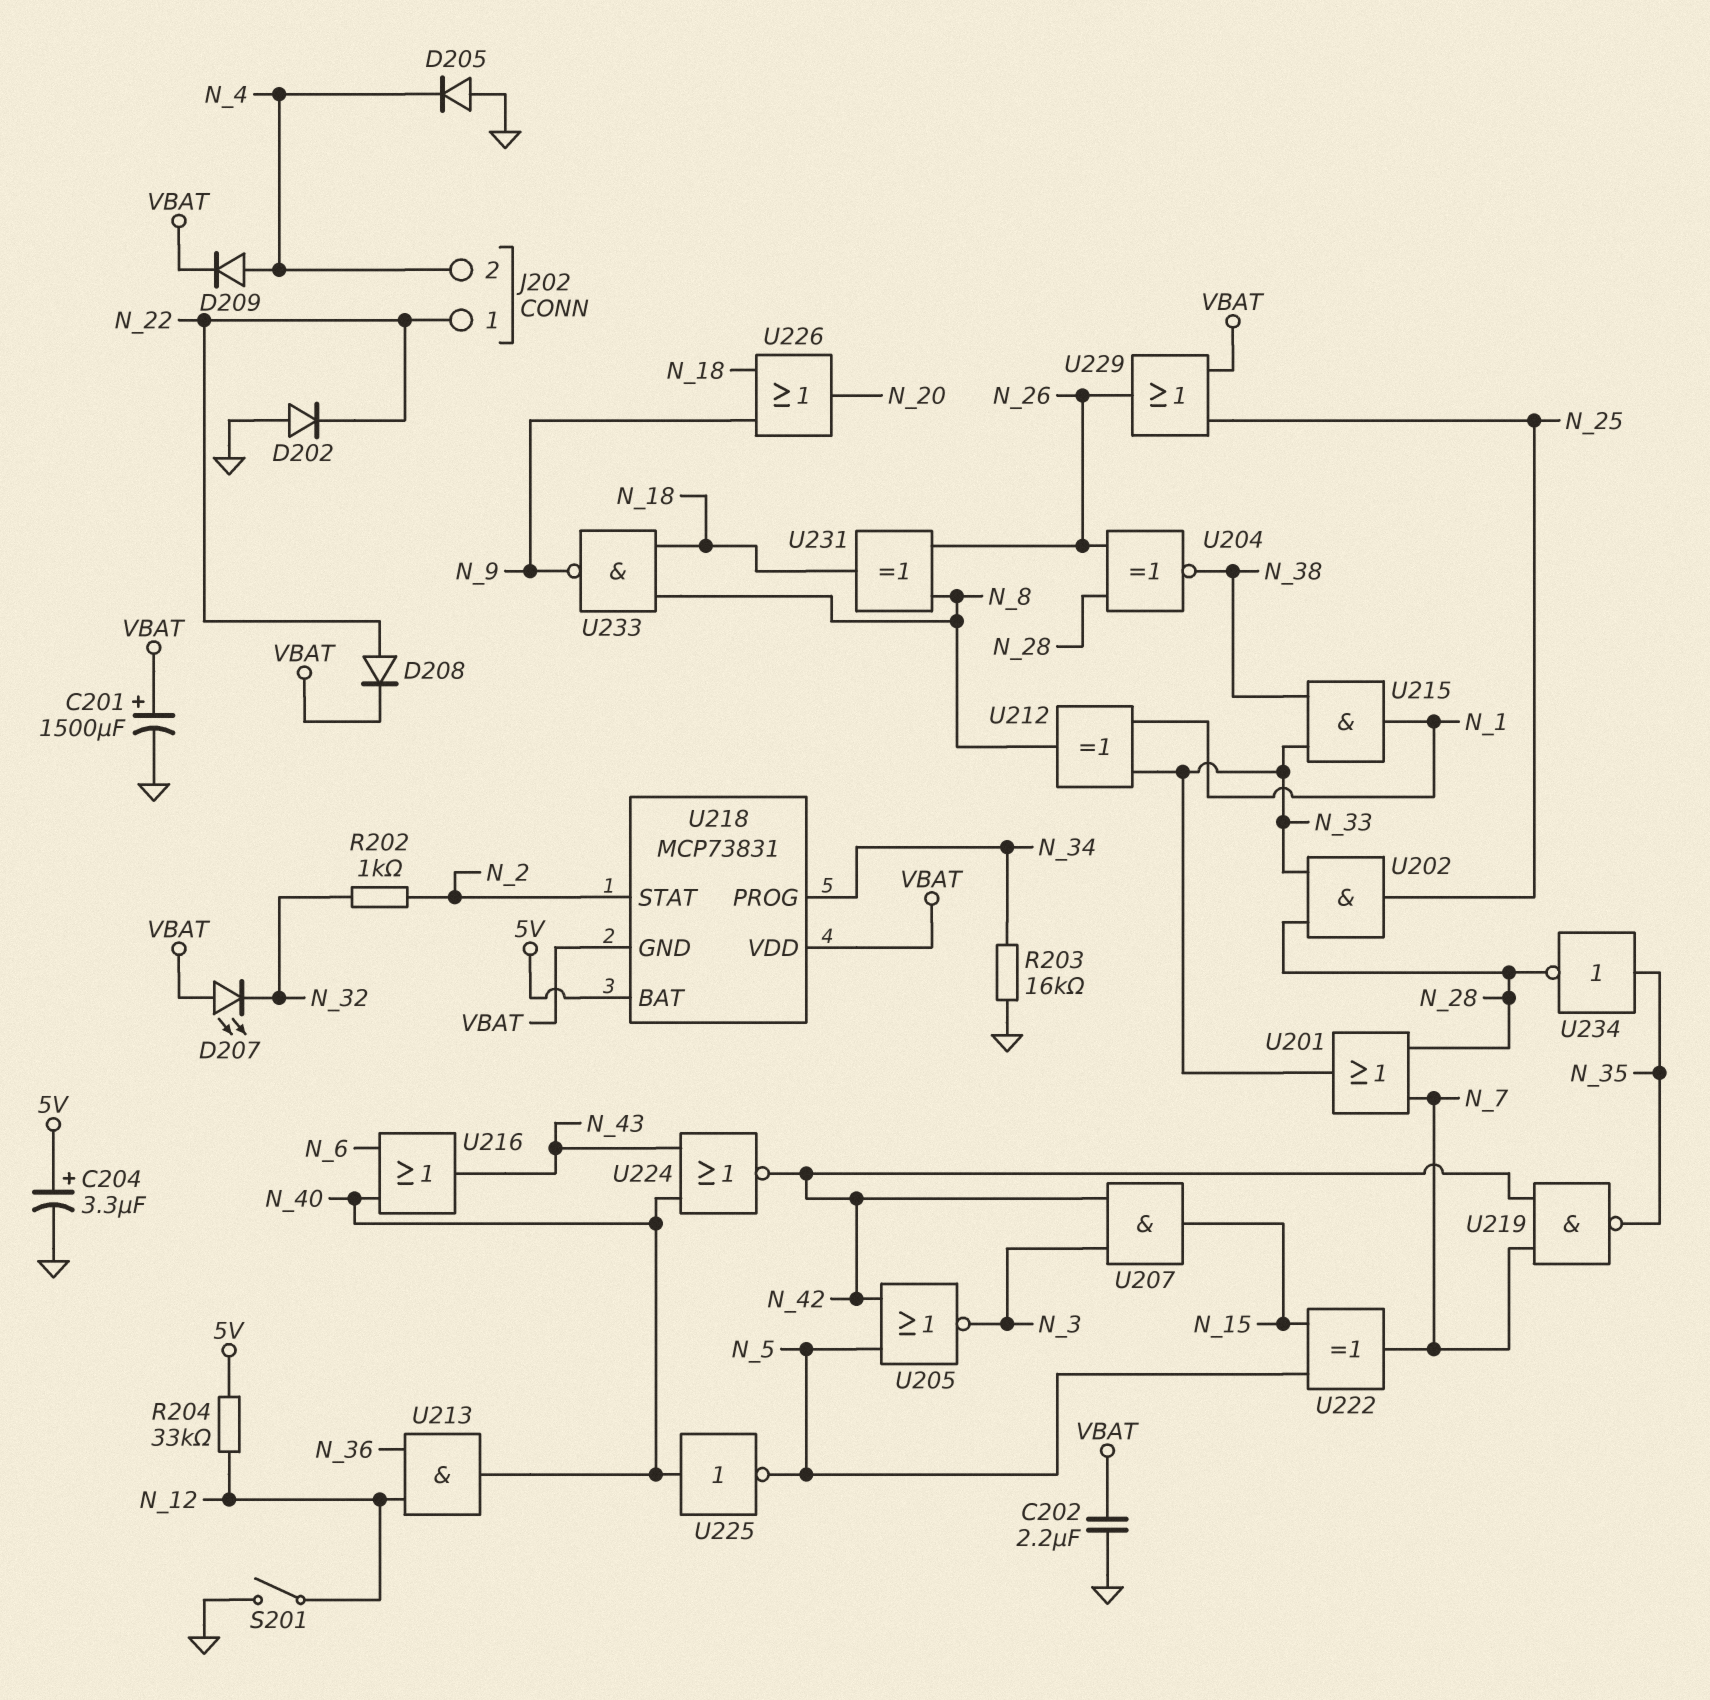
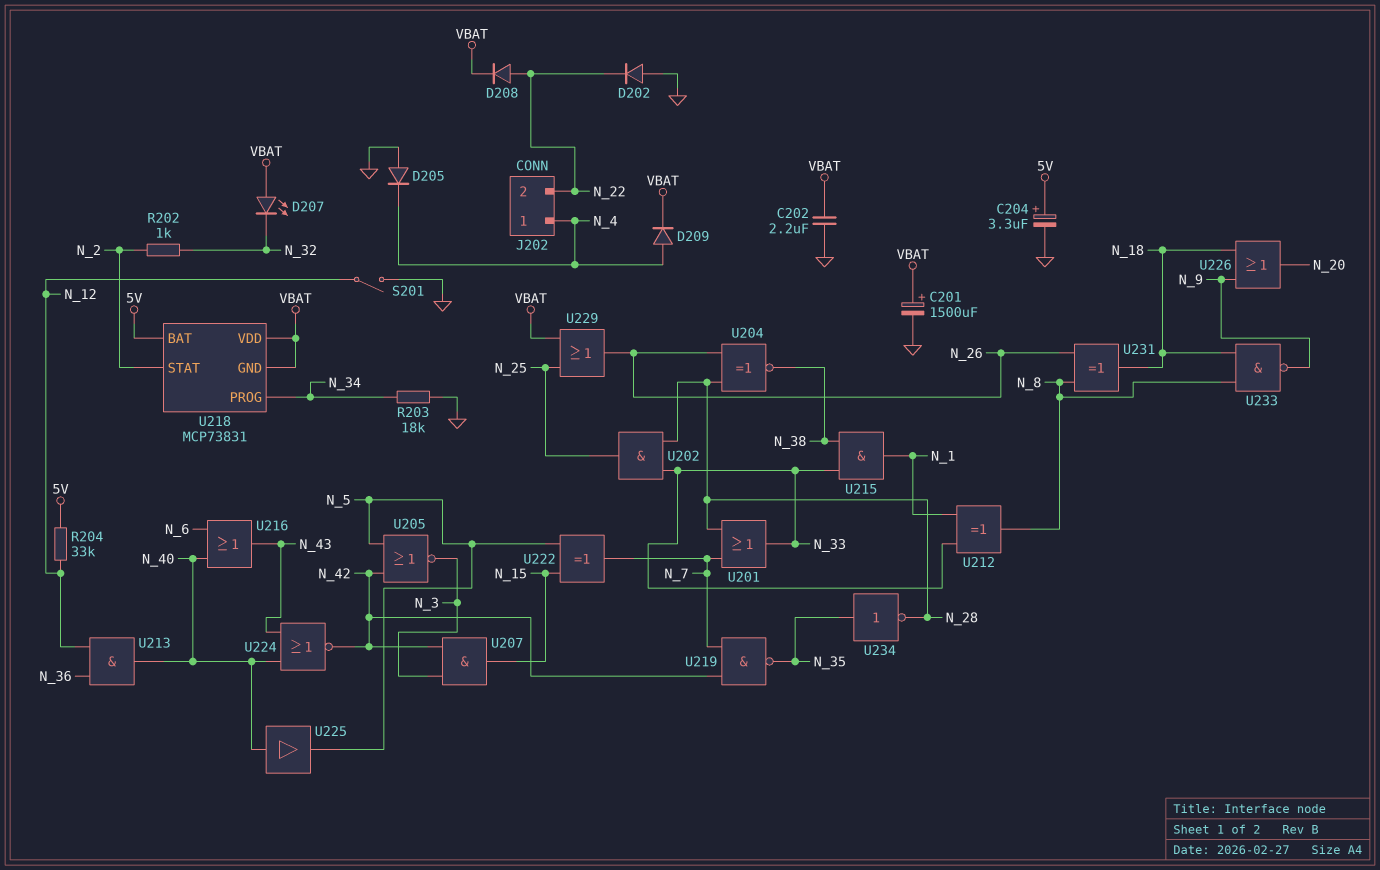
J202 pin 1: N_22 -> N_4
J202 pin 2: N_4 -> N_22
R203: 16k (GND, N_34) -> 18k (GND, N_34)
U225: NOT (in N_40, out N_5) -> buffer (in N_40, out N_5)

